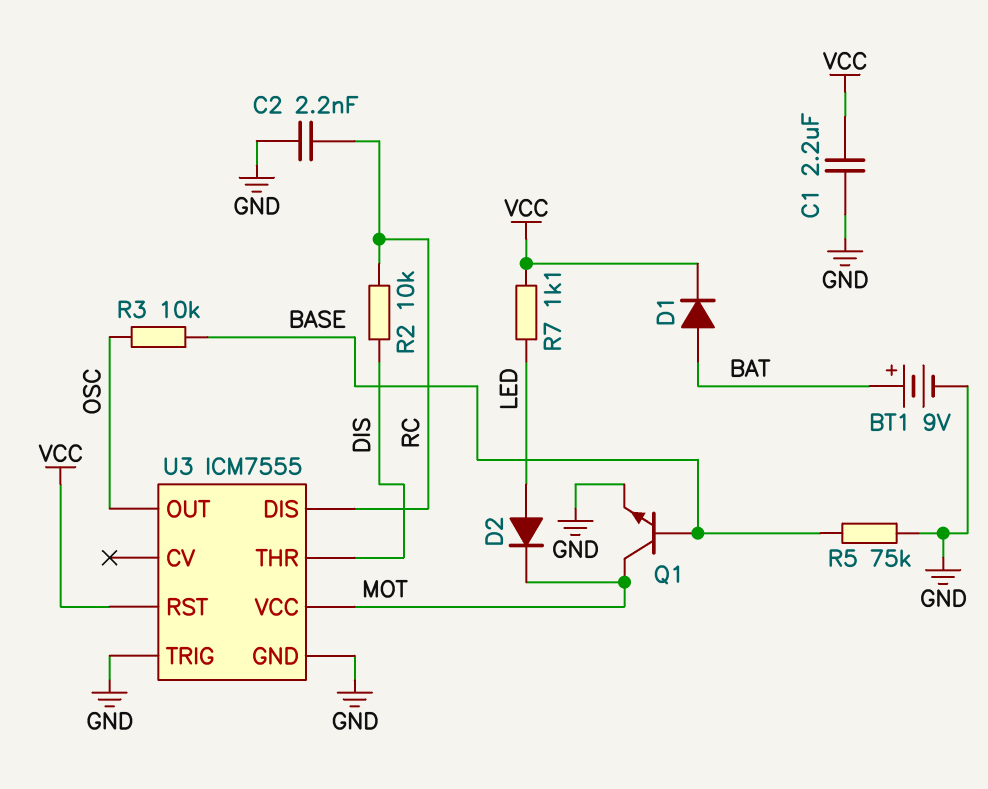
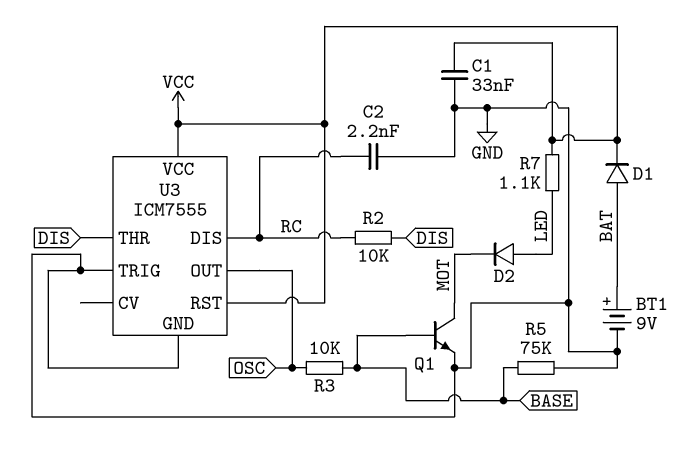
C1: 2.2uF (GND, VCC) -> 33nF (GND, VCC)
U3 pin VCC: MOT -> VCC

